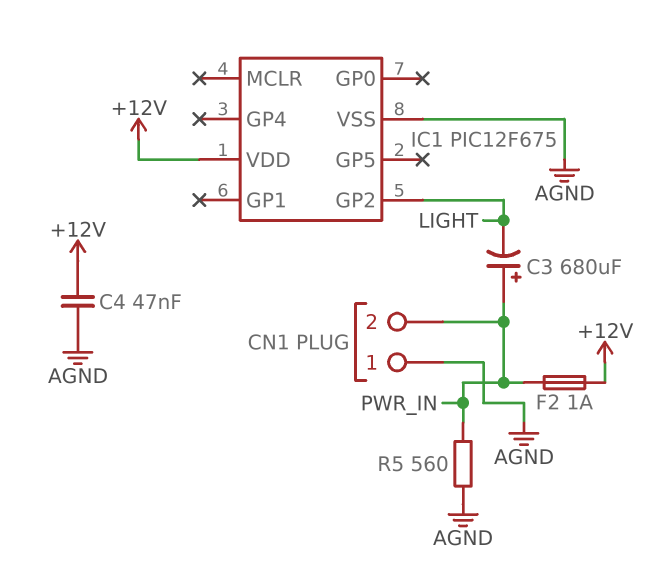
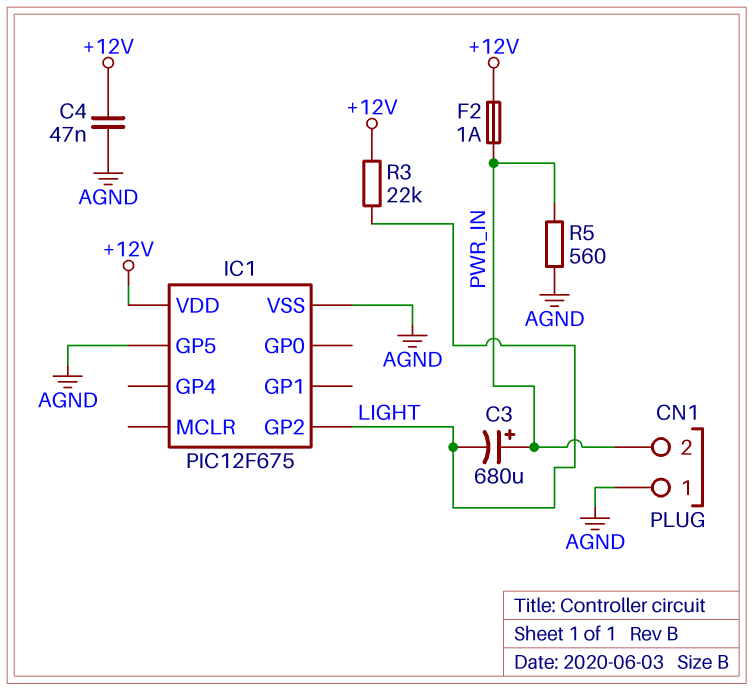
IC1 pin GP5: none -> AGND
R3: none -> 22k (+12V, LIGHT)

